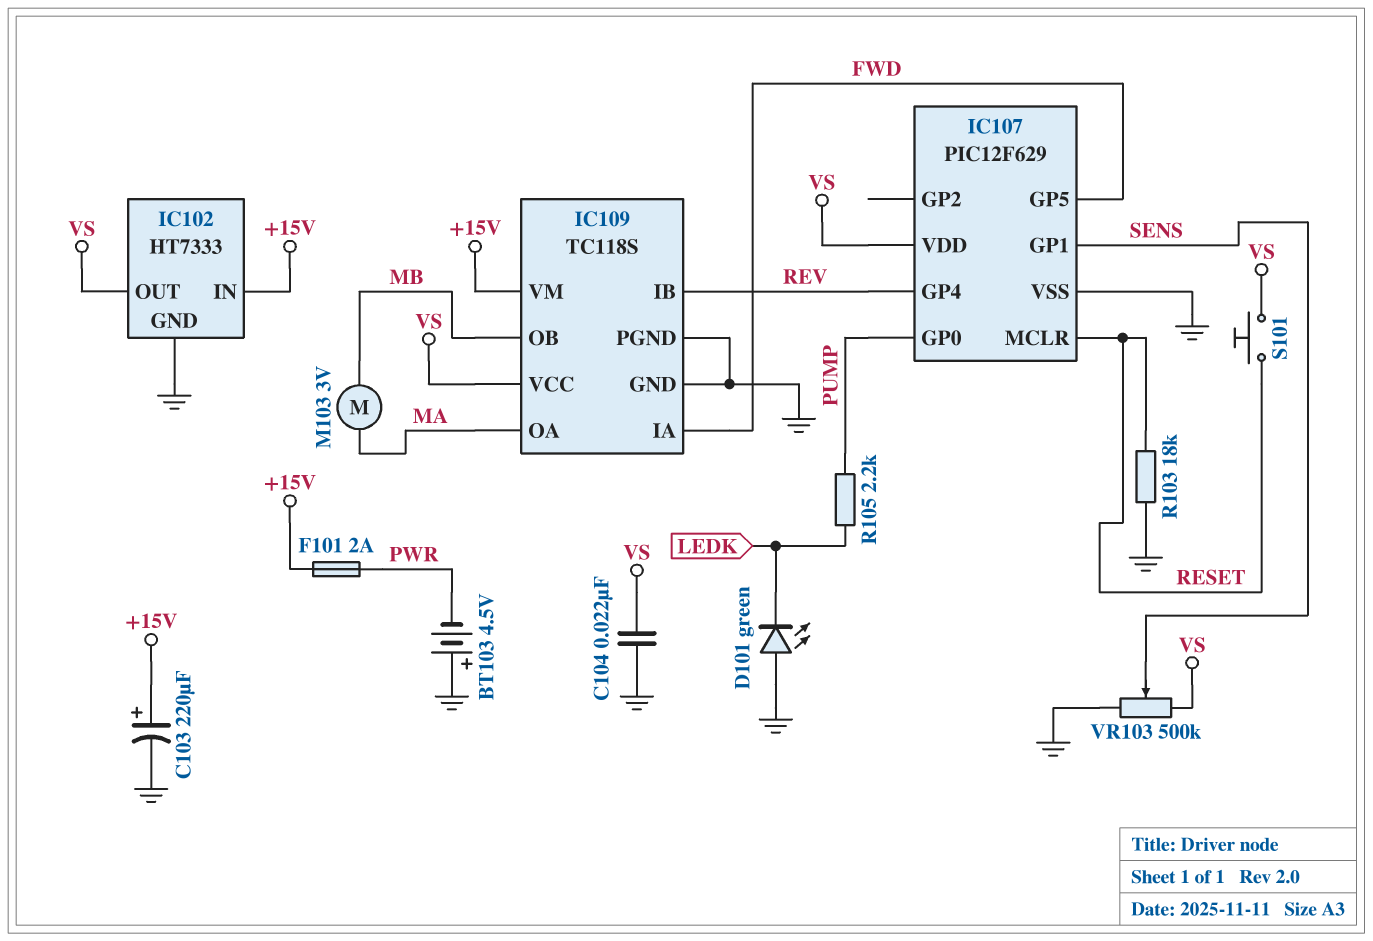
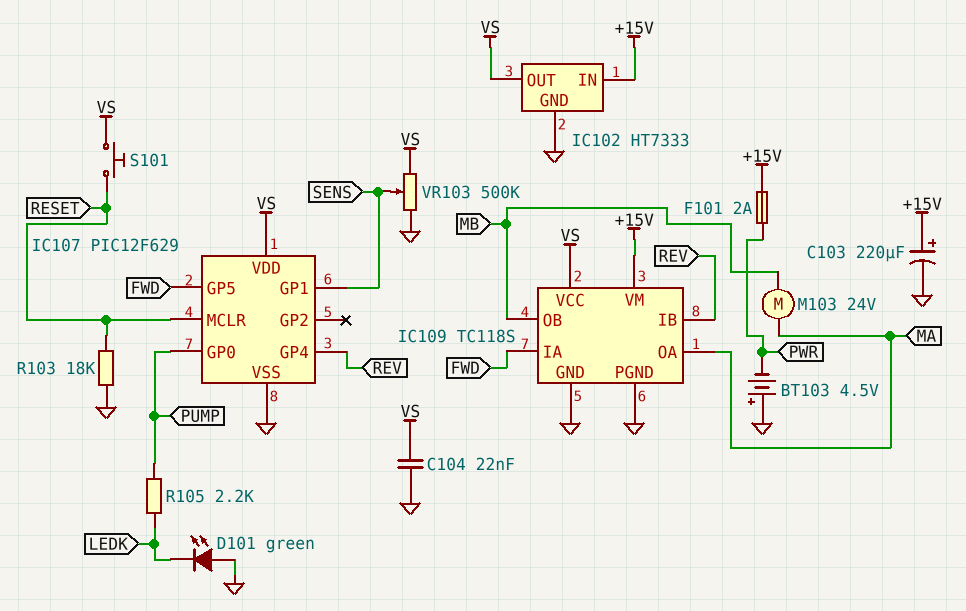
M103: motor 3V (MA, MB) -> motor 24V (MA, MB)

